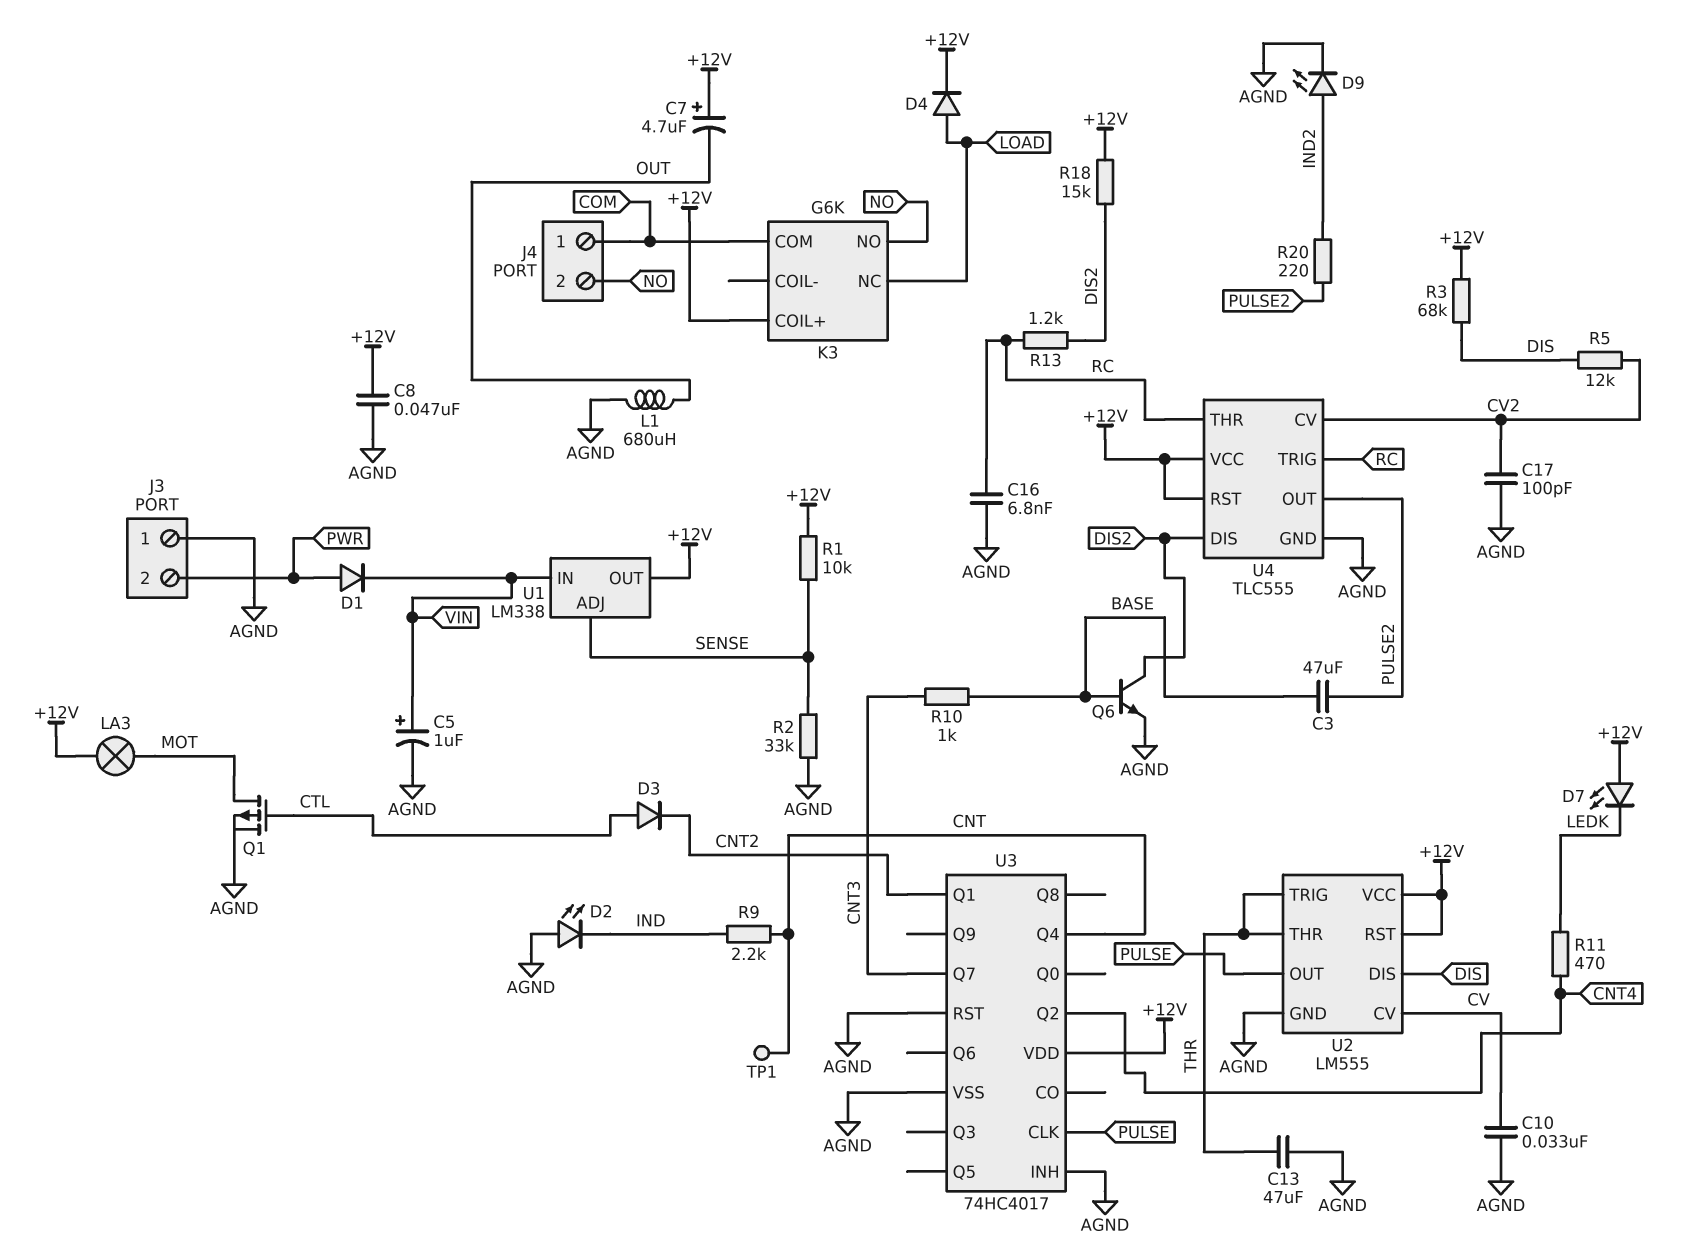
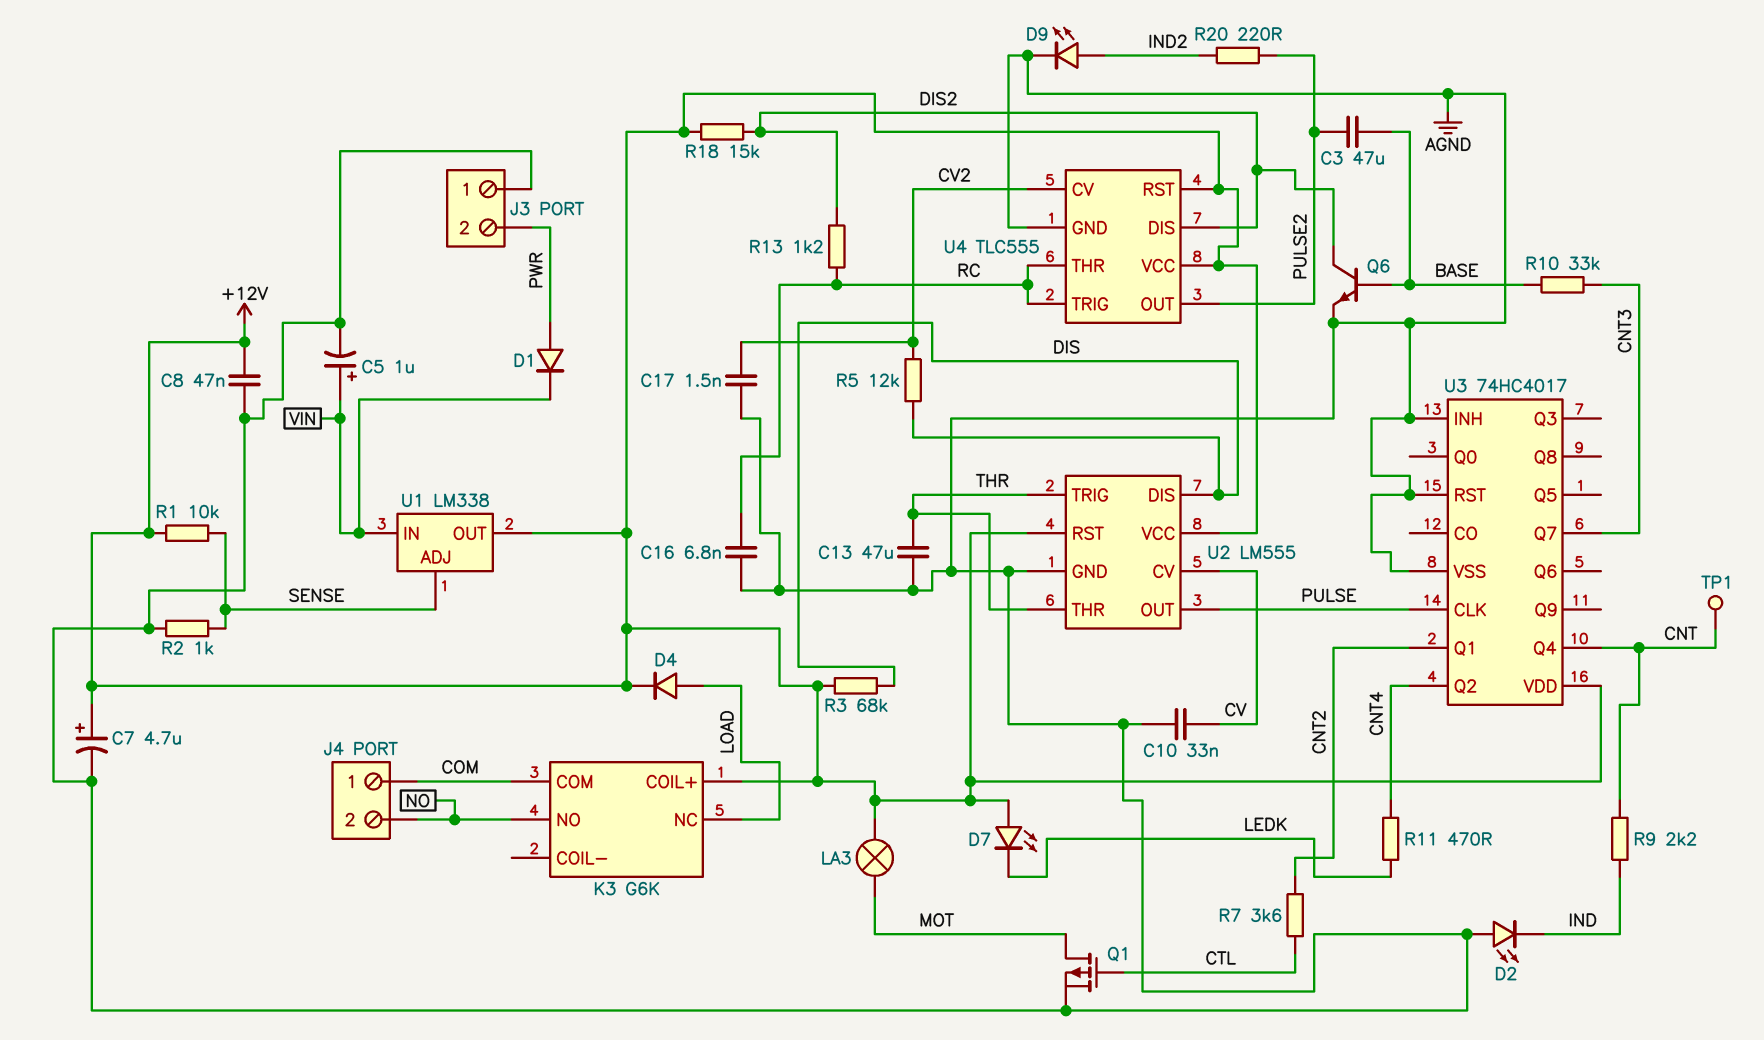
C7: 4.7uF (plus +12V, minus OUT) -> 4.7uF (plus +12V, minus AGND)
C17: 100pF (AGND, CV2) -> 1.5nF (AGND, CV2)
D3: diode (A CTL, K CNT2) -> none
L1: 680uH (AGND, OUT) -> none
R2: 33k (AGND, SENSE) -> 1k (AGND, SENSE)
R7: none -> 3.6k (CNT2, CTL)
R10: 1k (BASE, CNT3) -> 33k (BASE, CNT3)

